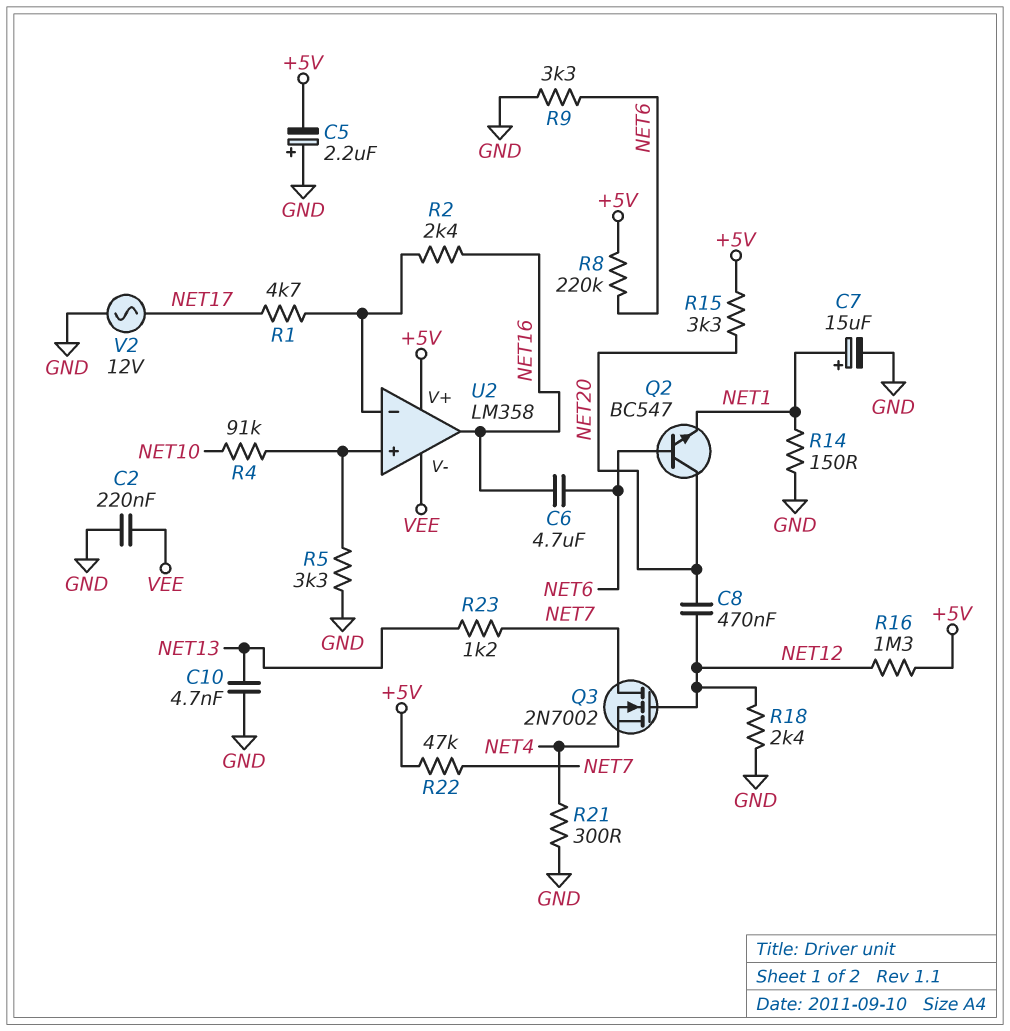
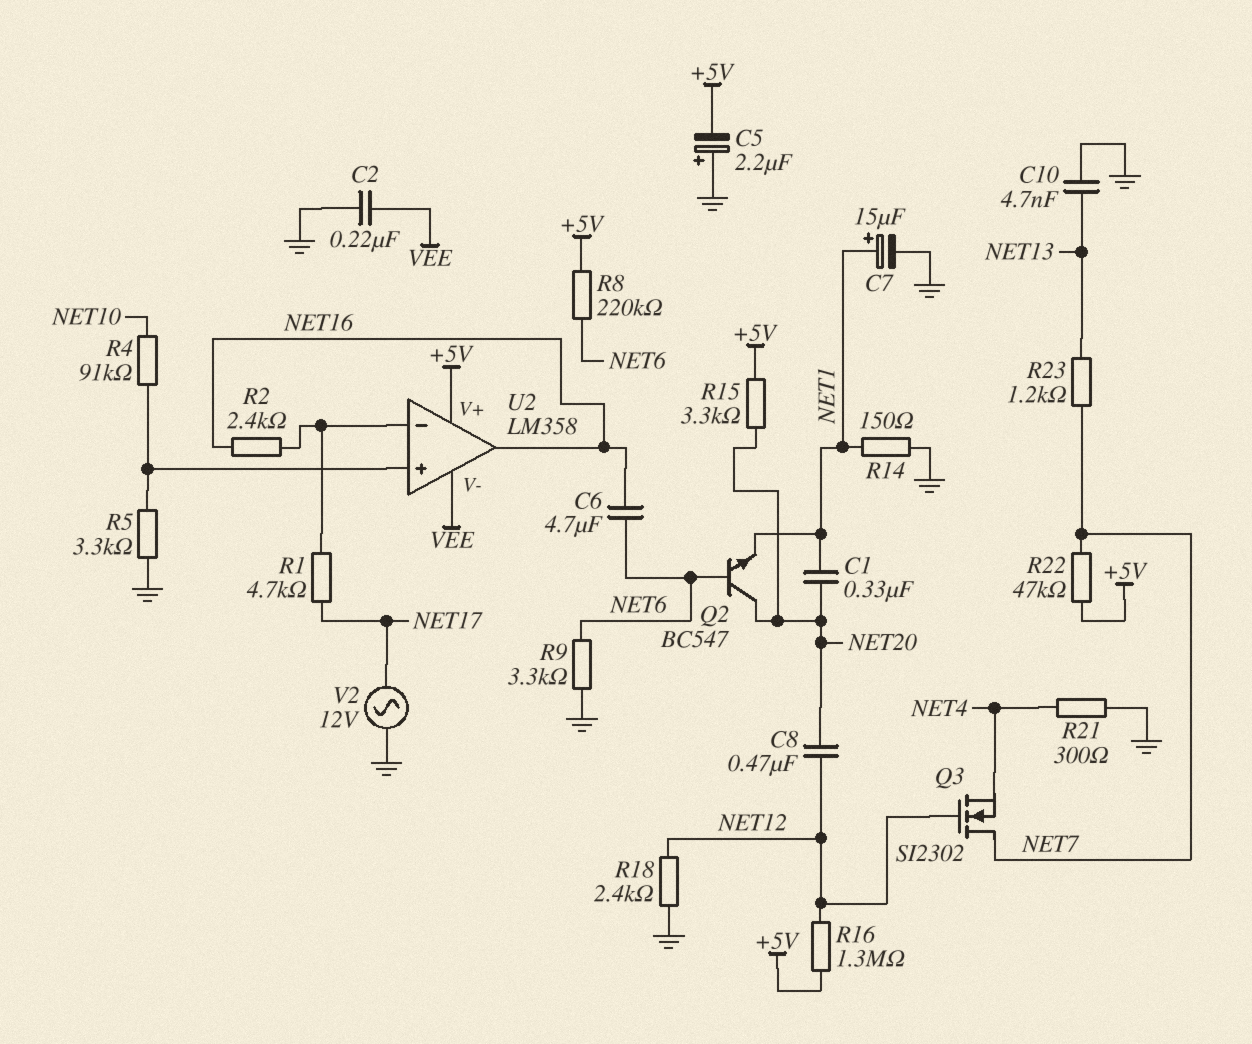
C1: none -> 330nF (NET1, NET20)
Q3: NMOS 2N7002 (G NET12, D NET7, S NET4) -> NMOS SI2302 (G NET12, D NET7, S NET4)

